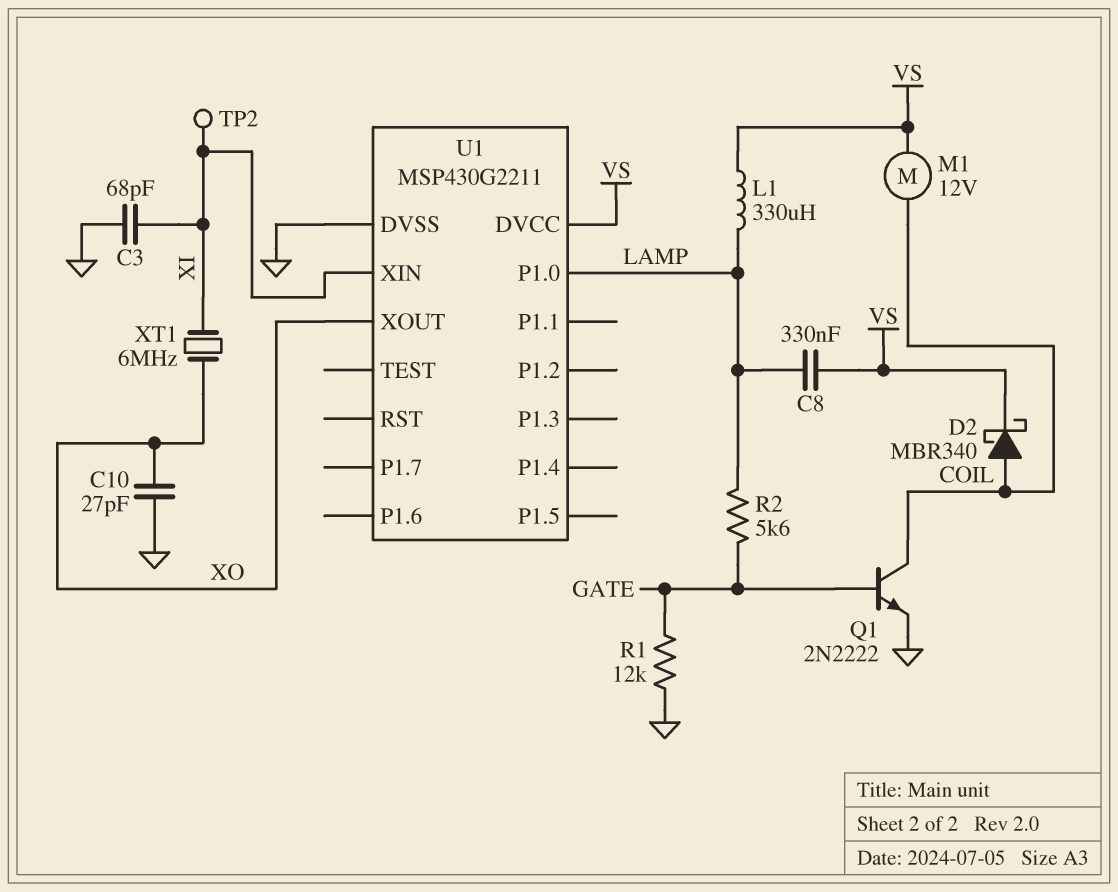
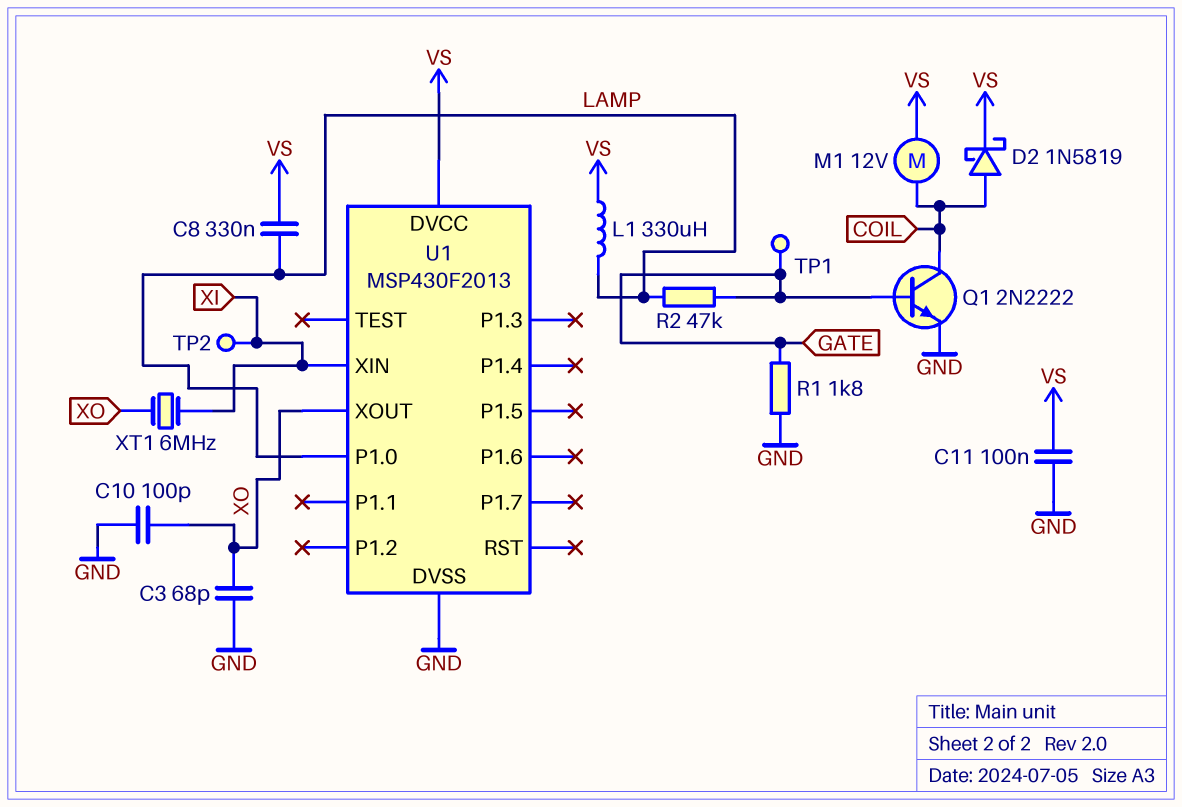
C3: 68pF (GND, XI) -> 68pF (GND, XO)
C10: 27pF (GND, XO) -> 100pF (GND, XO)
C11: none -> 100nF (GND, VS)
D2: schottky MBR340 (A COIL, K VS) -> schottky 1N5819 (A COIL, K VS)
R1: 12k (GATE, GND) -> 1.8k (GATE, GND)
R2: 5.6k (GATE, LAMP) -> 47k (GATE, LAMP)
TP1: none -> test point (GATE)
U1: MSP430G2211 -> MSP430F2013

